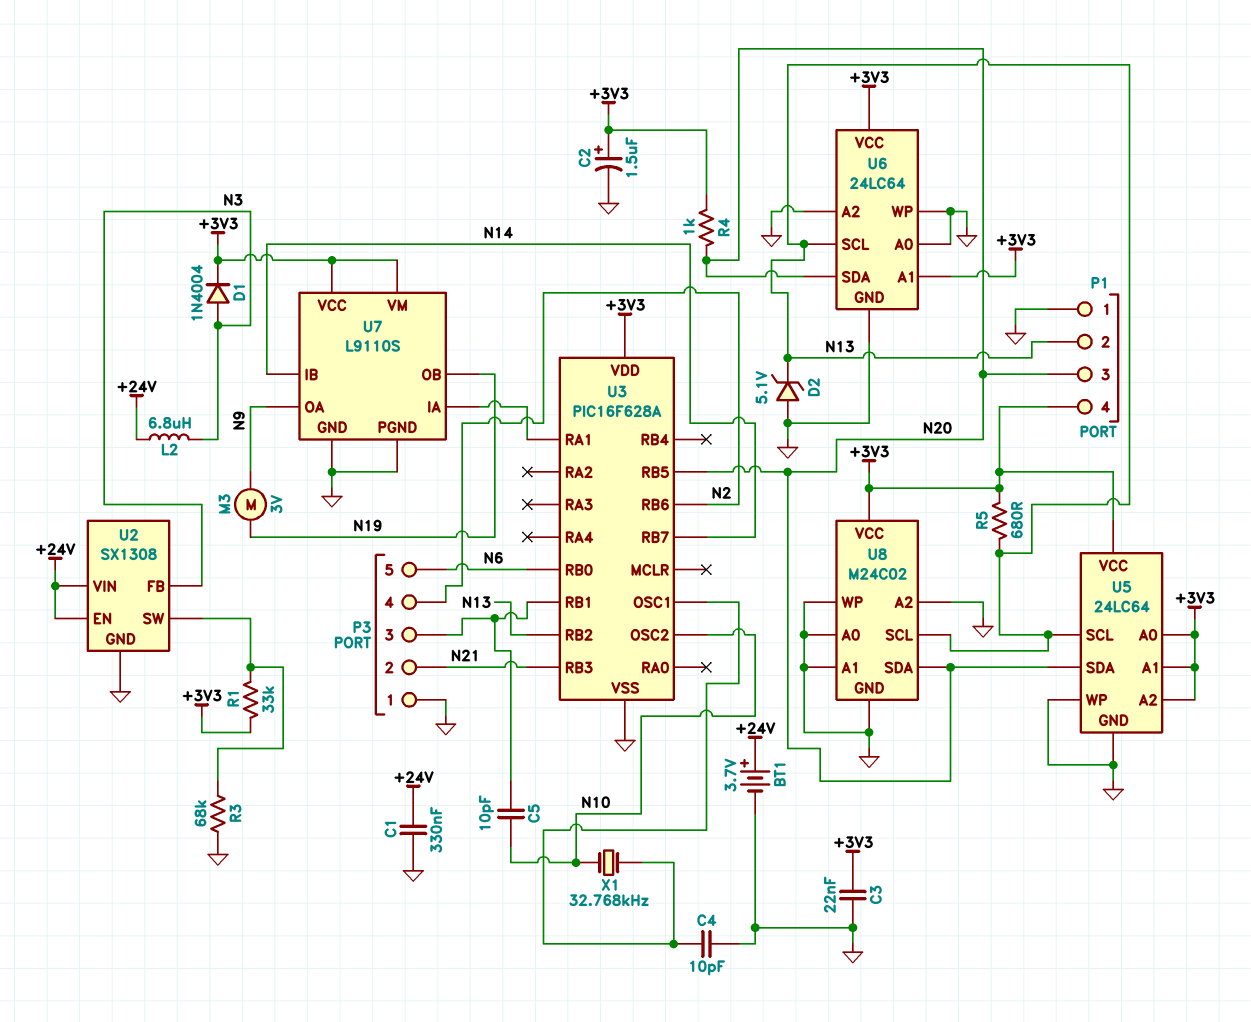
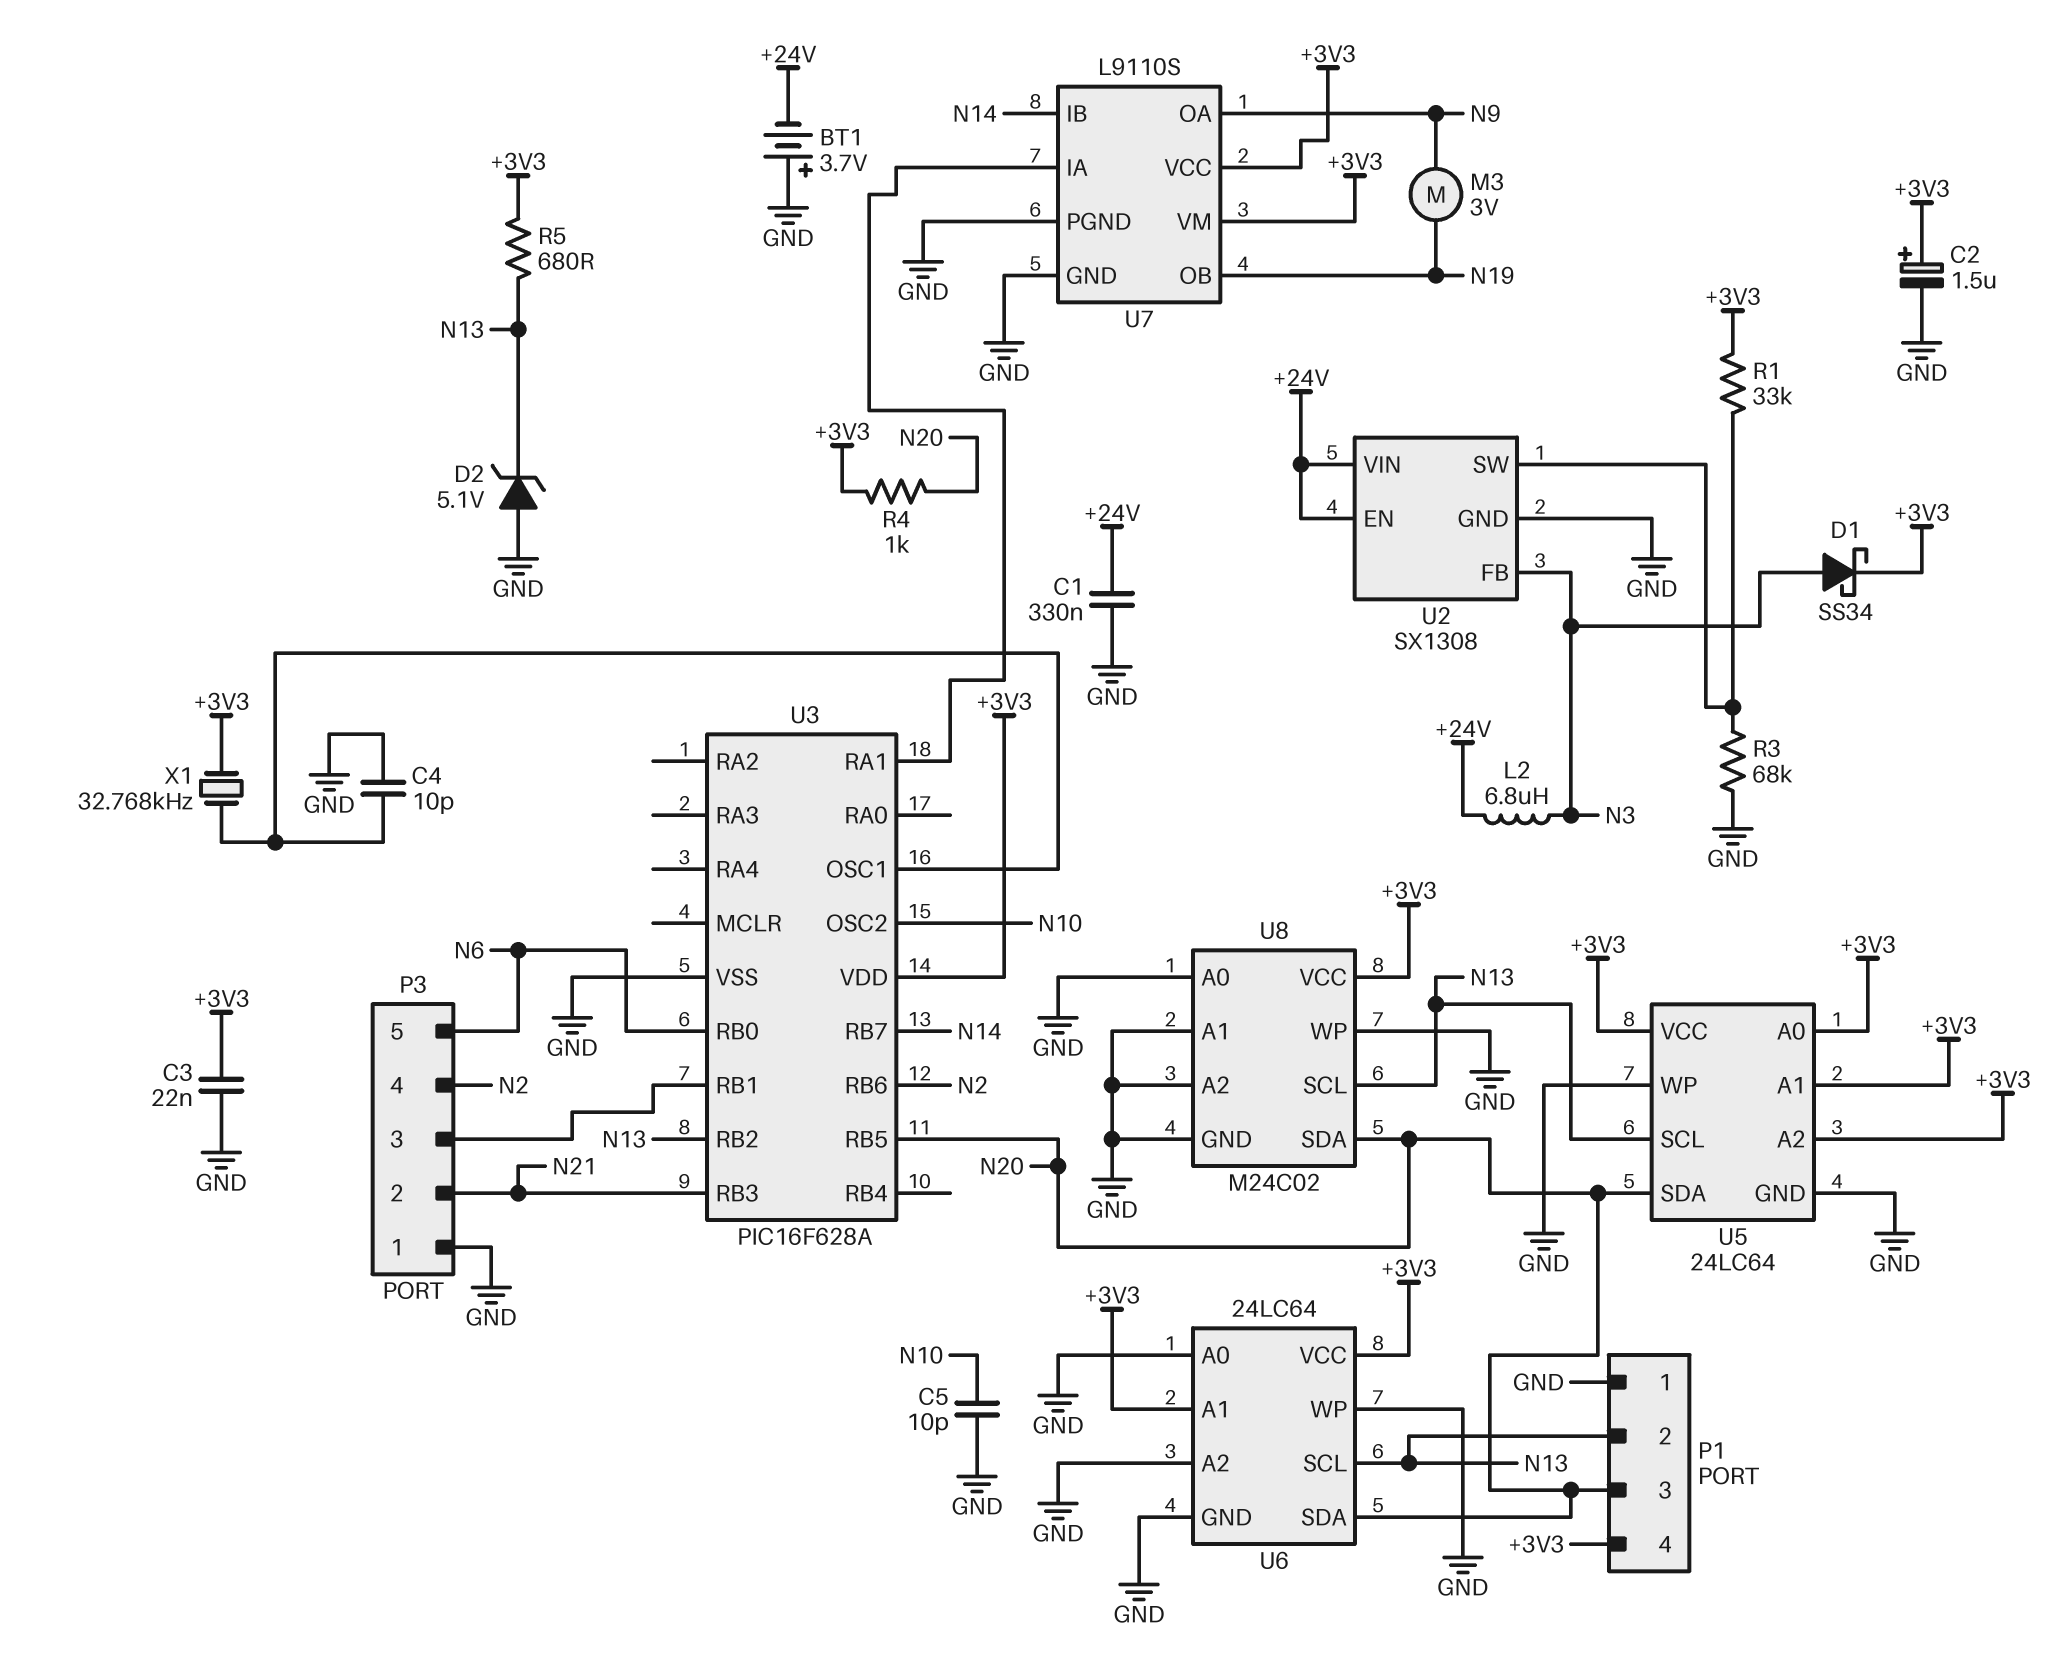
BT1: 3.7V (plus +24V, minus GND) -> 3.7V (plus GND, minus +24V)
C5: 10pF (N10, P3/3) -> 10pF (GND, N10)
D1: diode 1N4004 (A N3, K +3V3) -> schottky SS34 (A N3, K +3V3)
X1: 32.768kHz (N10, U3/OSC1) -> 32.768kHz (+3V3, U3/OSC1)

